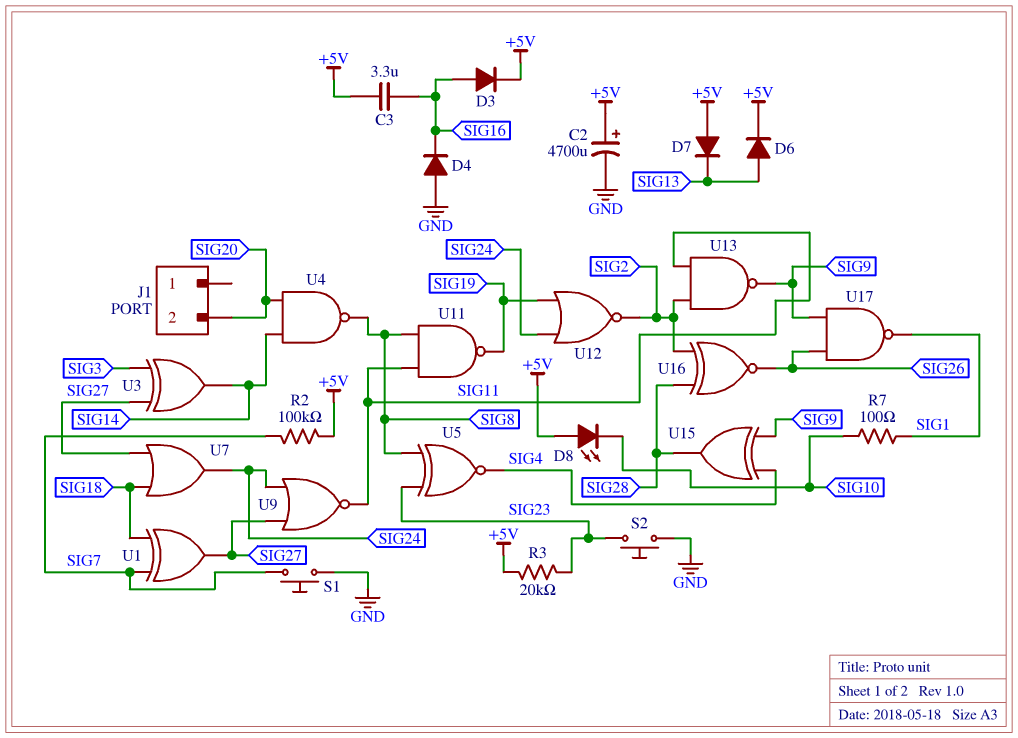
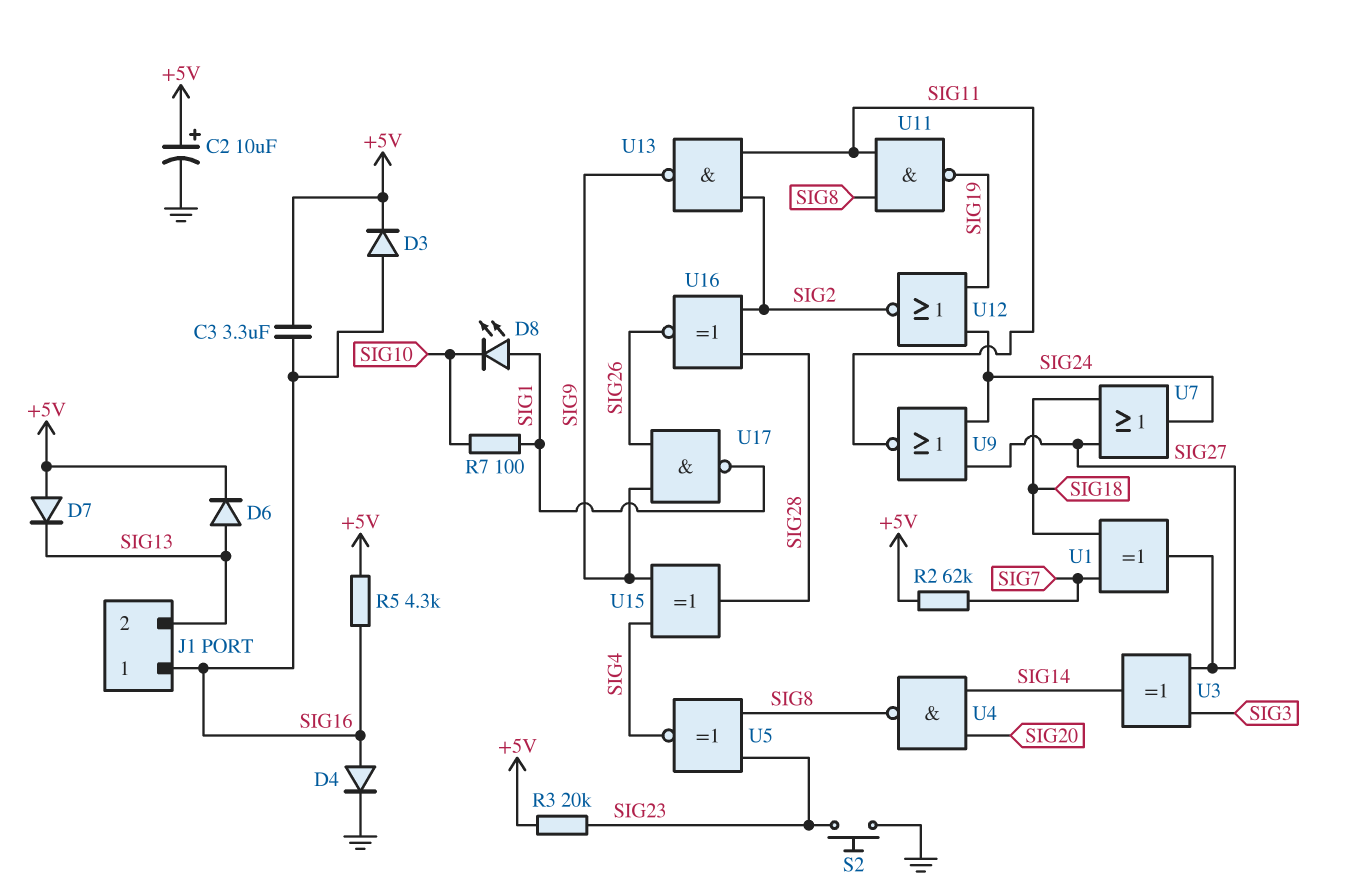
C2: 4700uF (plus +5V, minus GND) -> 10uF (plus +5V, minus GND)
D4: diode (A GND, K SIG16) -> diode (A SIG16, K GND)
D8: LED (A +5V, K SIG10) -> LED (A SIG1, K SIG10)
J1 pin 1: none -> SIG16
J1 pin 2: SIG20 -> SIG13
R2: 100k (+5V, SIG7) -> 62k (+5V, SIG7)
R5: none -> 4.3k (+5V, SIG16)
S1: button (GND, SIG7) -> none

